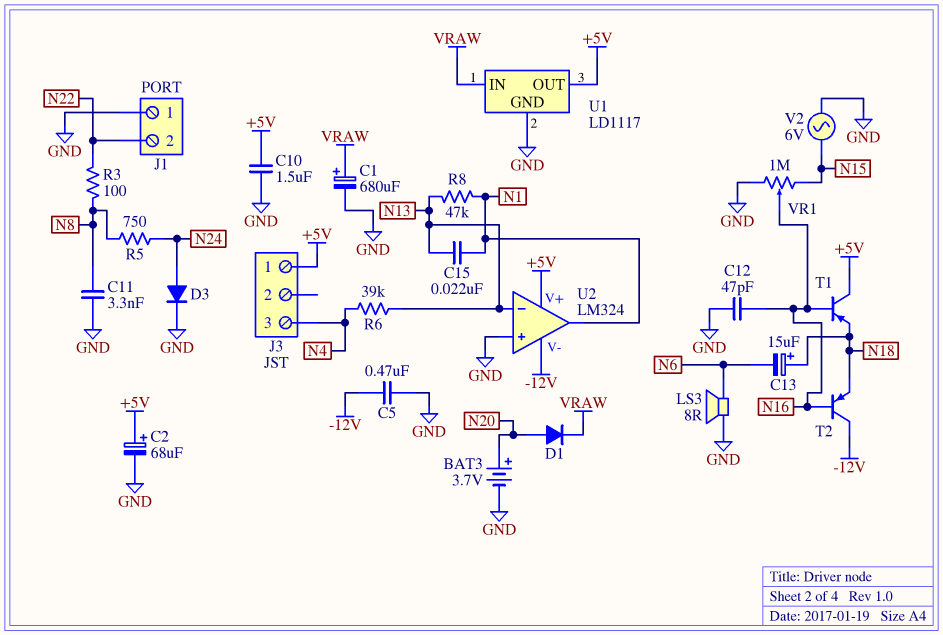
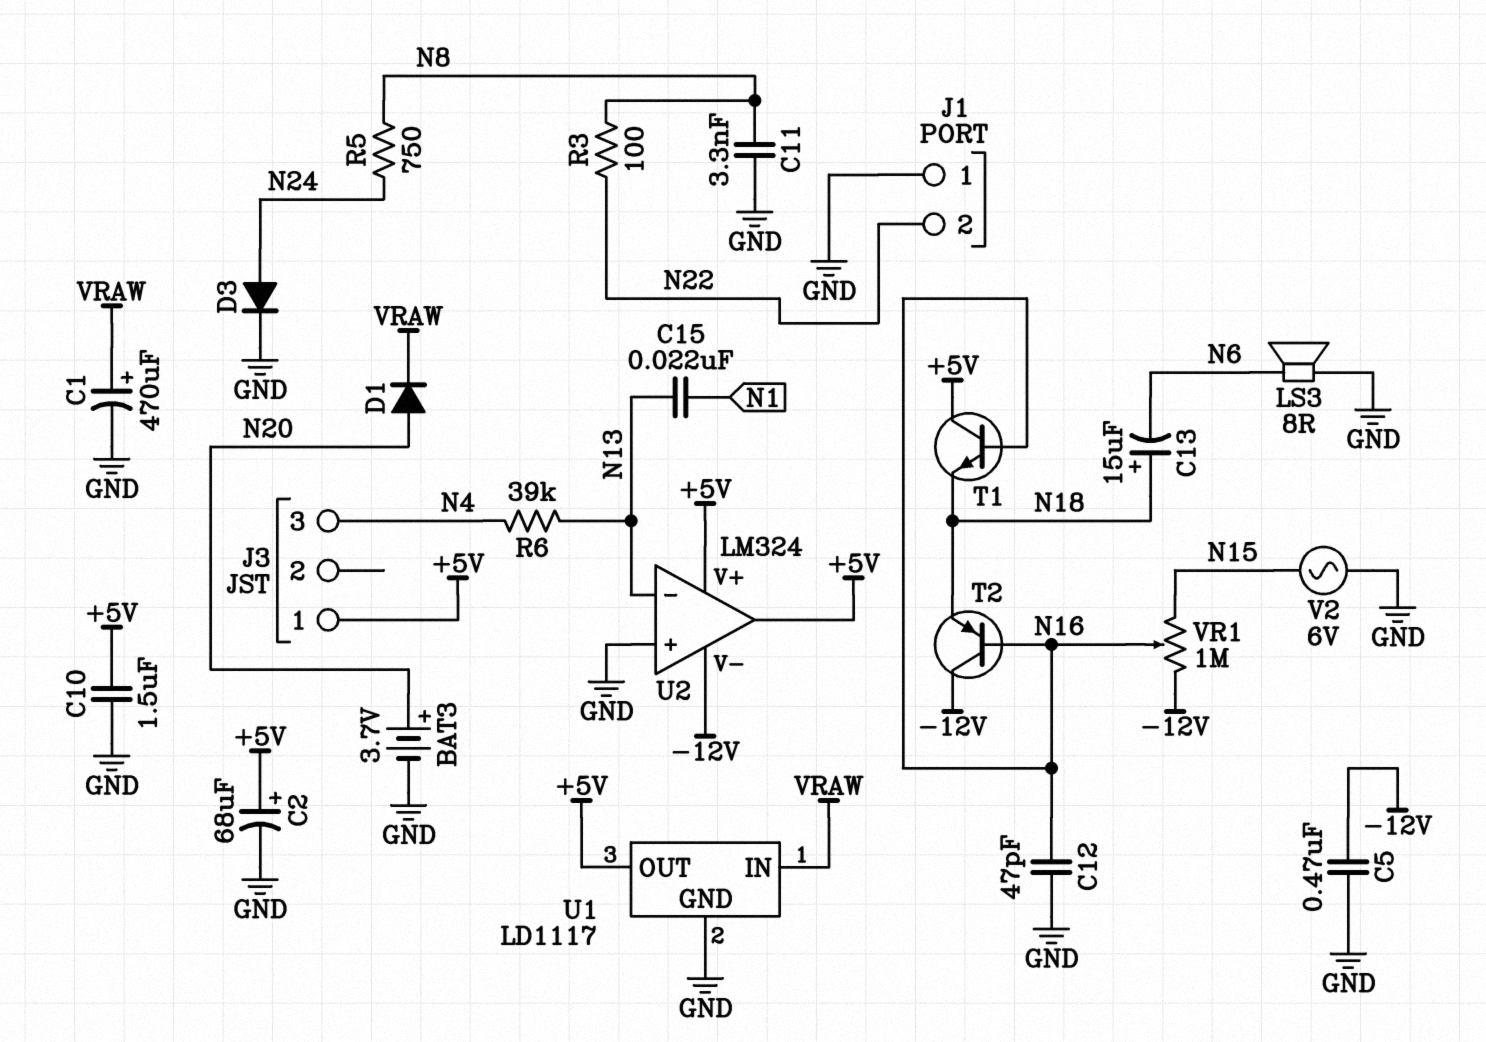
C1: 680uF (plus VRAW, minus GND) -> 470uF (plus VRAW, minus GND)
R8: 47k (N1, N13) -> none
T1: PNP (B N16, C +5V, E N18) -> NPN (B N16, C +5V, E N18)
U2 pin out: N1 -> +5V
VR1: 1M (GND, N15, wiper N16) -> 1M (-12V, N15, wiper N16)

